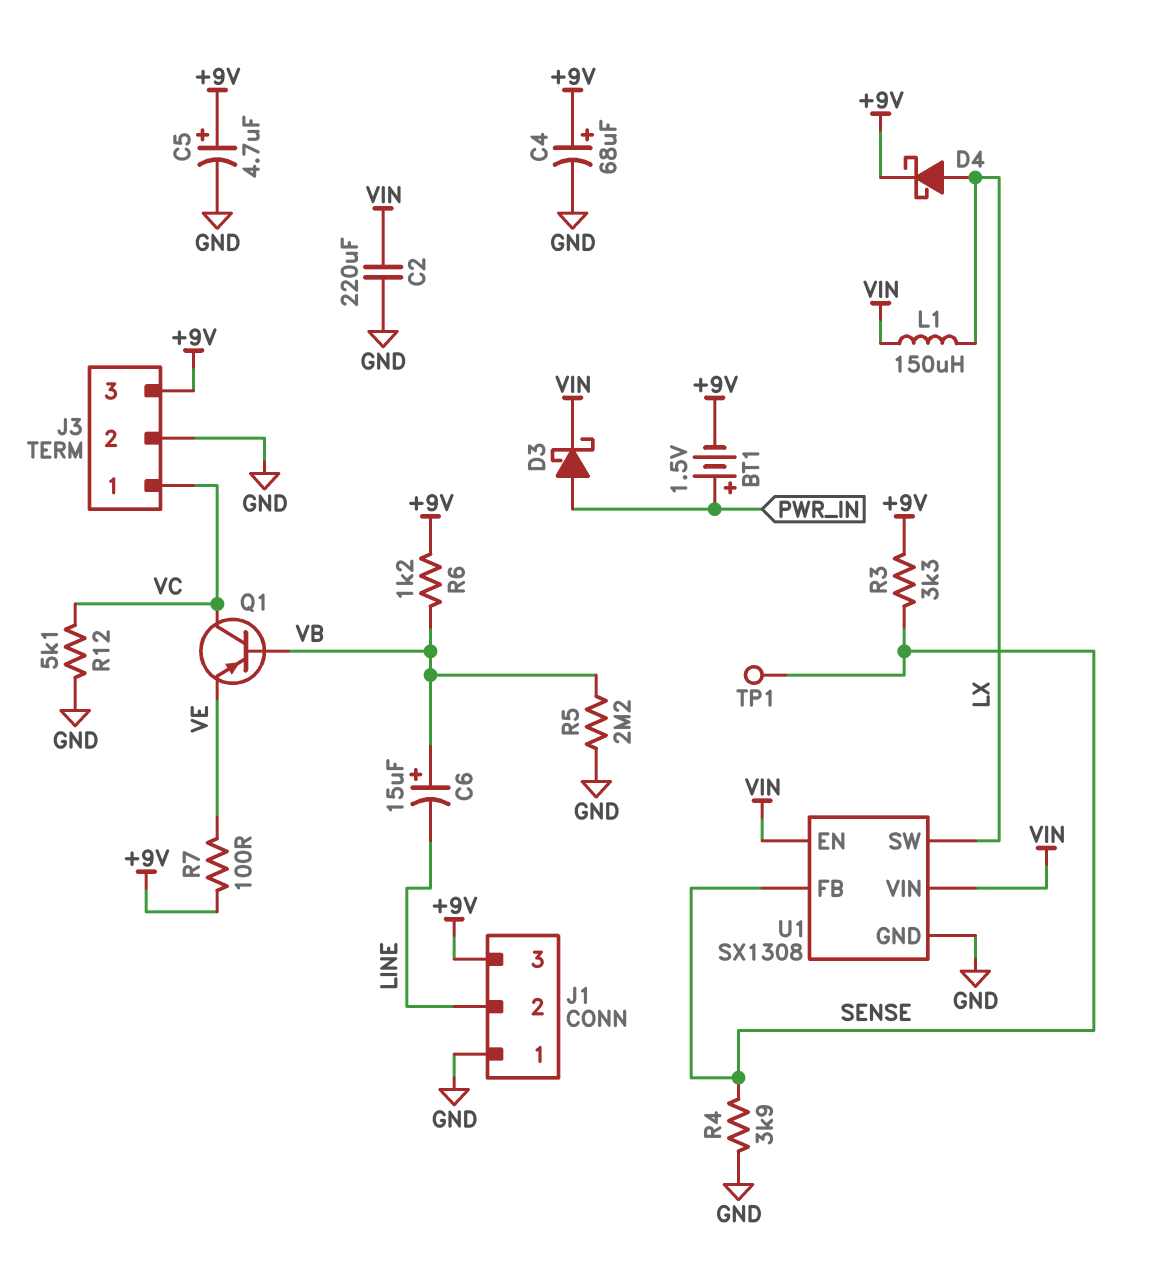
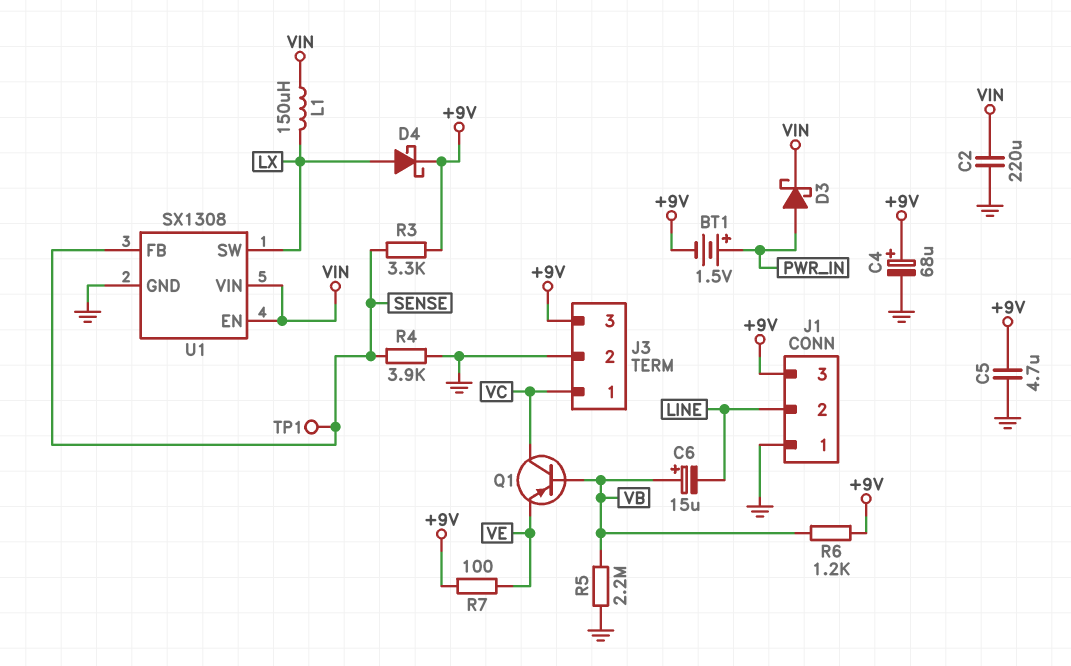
C5: 4.7uF (plus +9V, minus GND) -> 4.7uF (+9V, GND)
R12: 5.1k (GND, VC) -> none

